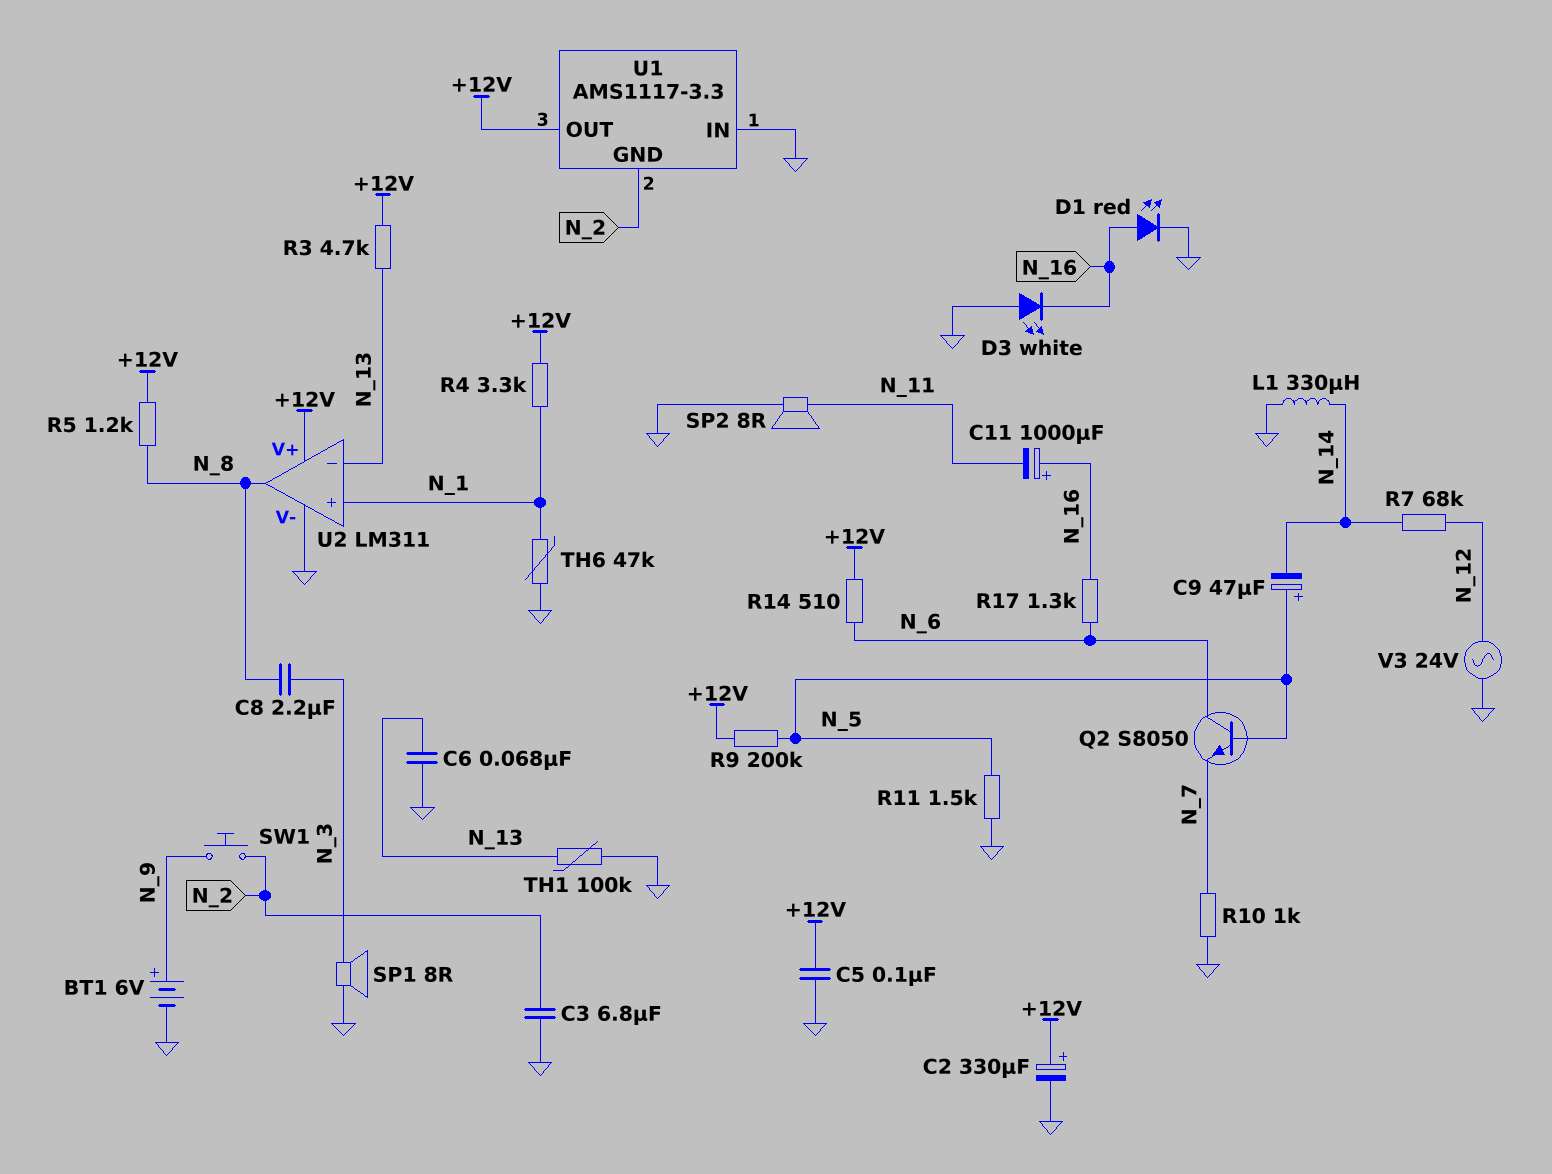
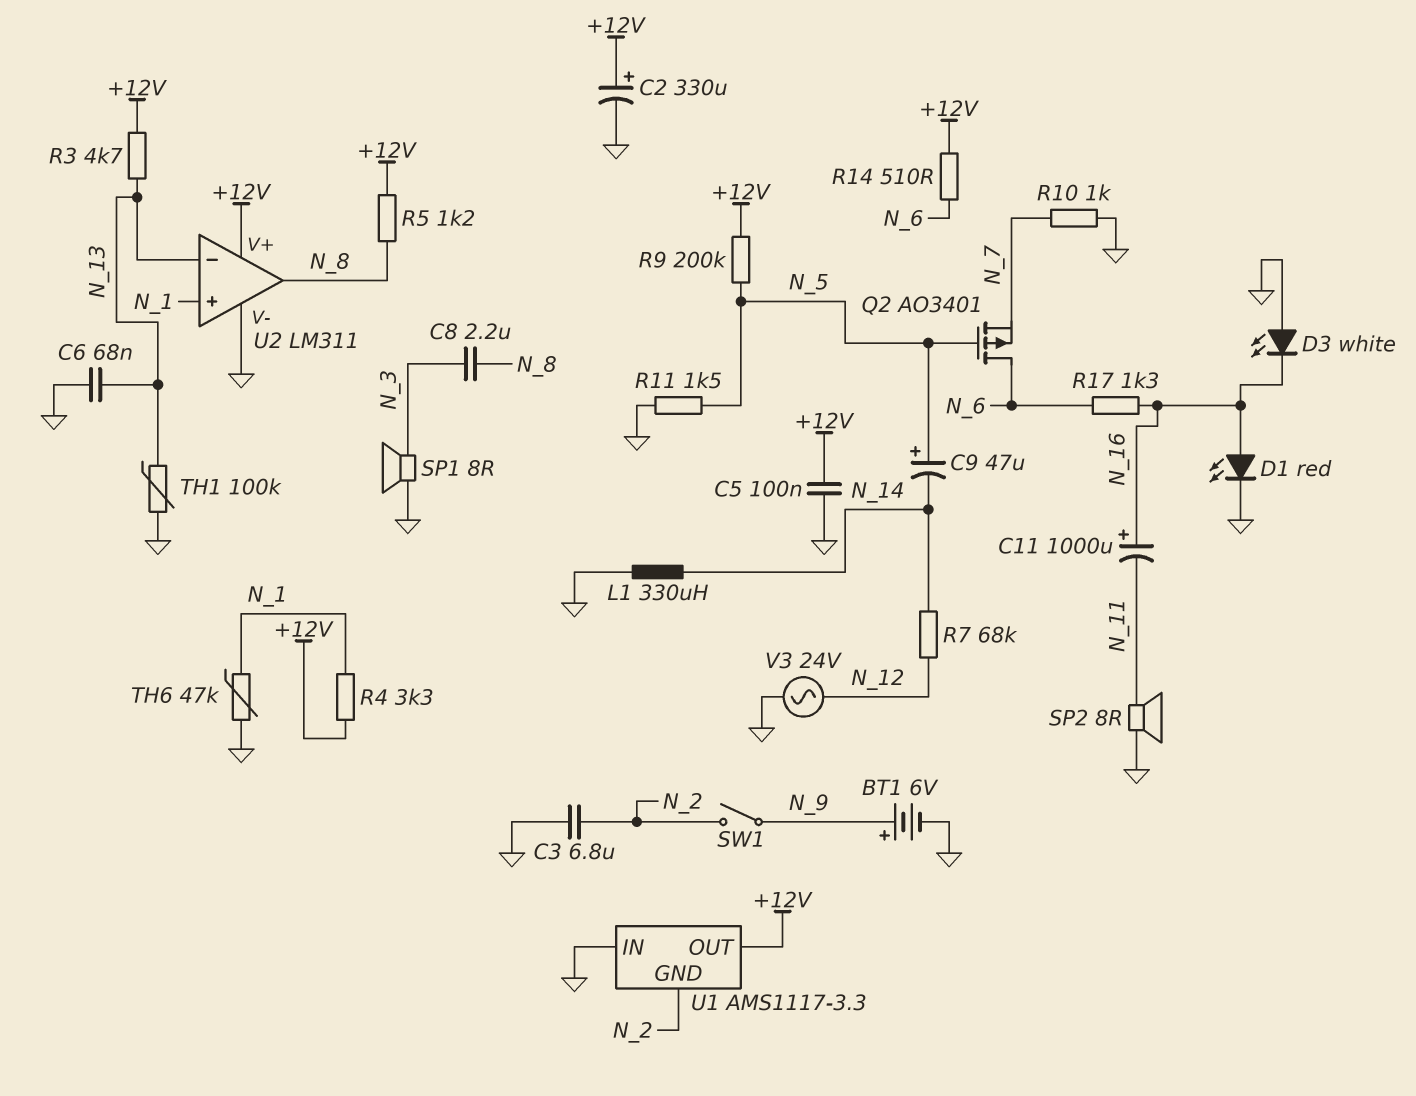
Q2: NPN S8050 (B N_5, C N_6, E N_7) -> PMOS AO3401 (G N_5, D N_6, S N_7)
SW1: button (N_2, N_9) -> switch (N_2, N_9)

